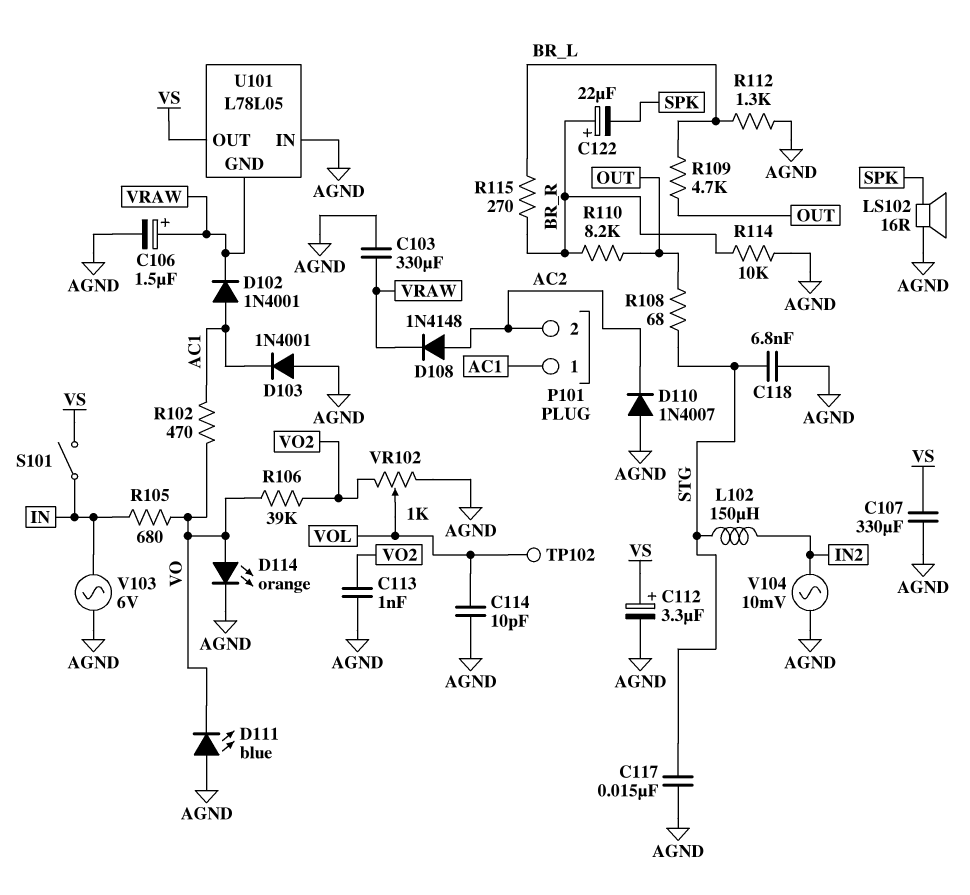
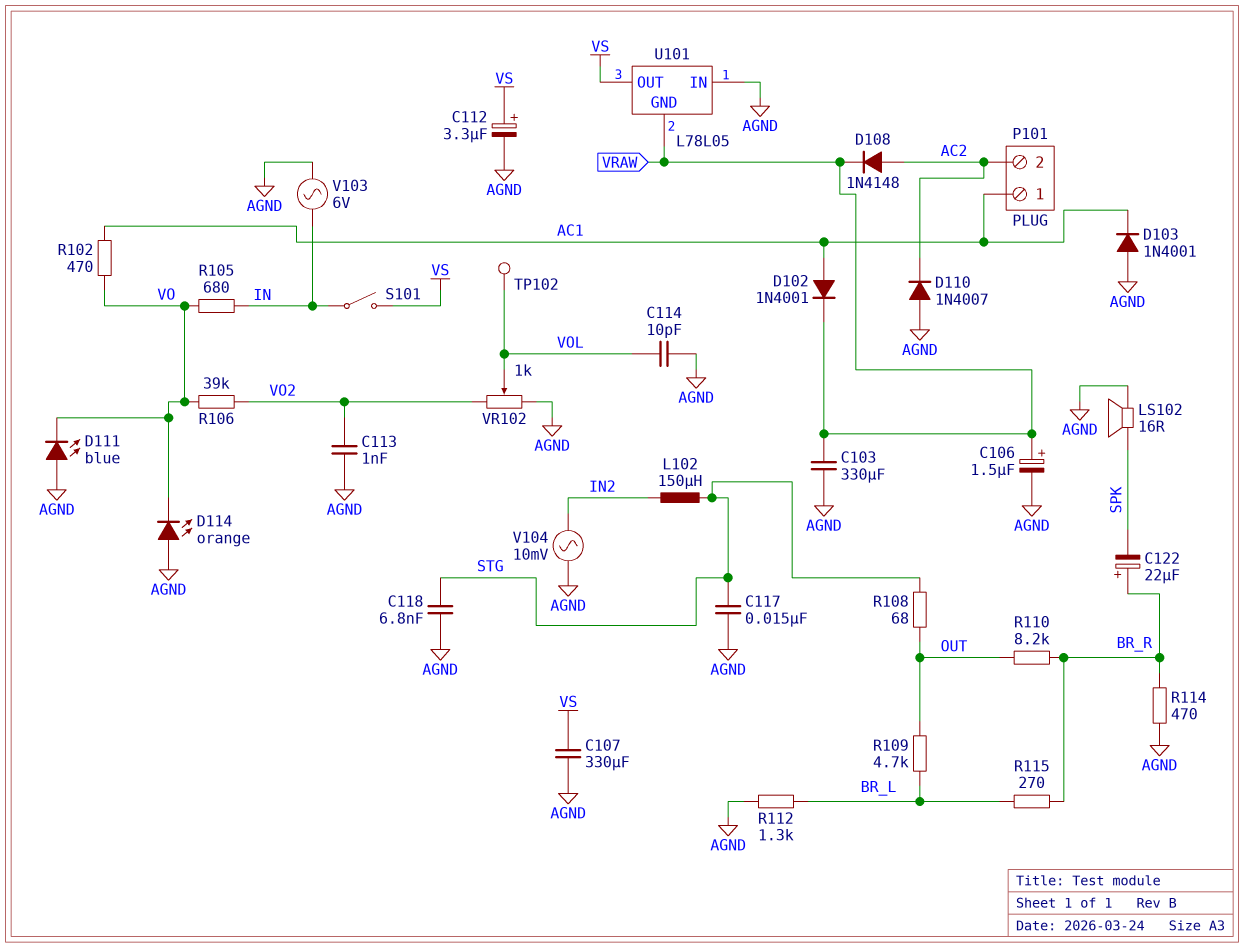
D114: LED orange (A VO, K AGND) -> LED orange (A AGND, K VO)
R114: 10k (AGND, BR_R) -> 470 (AGND, BR_R)

